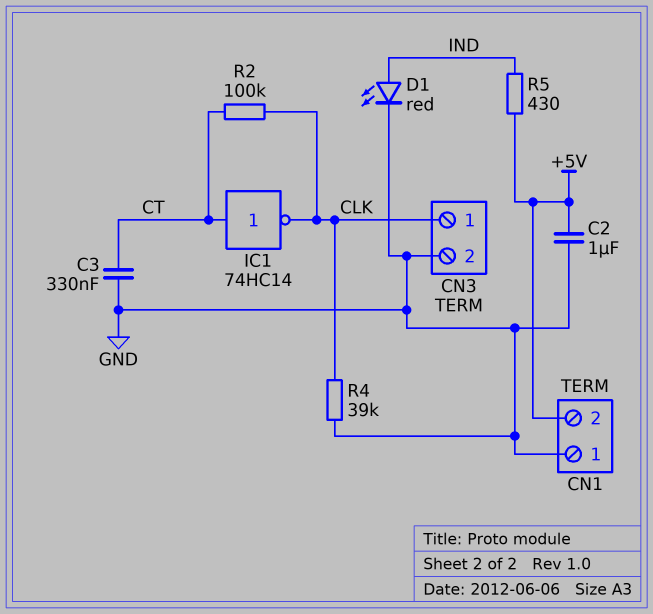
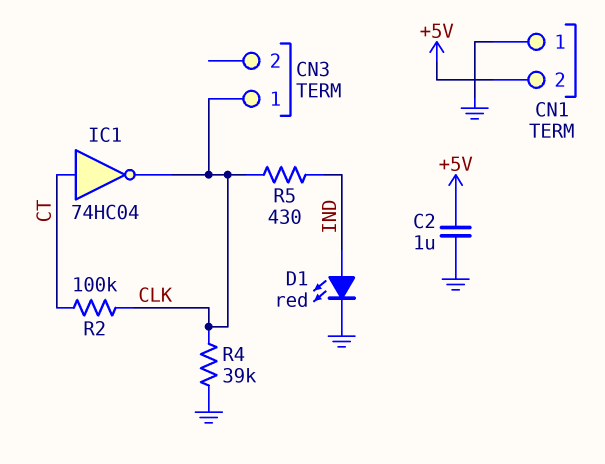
C3: 330nF (CT, GND) -> none
CN3 pin 2: GND -> none
IC1: NOT 74HC14 (in CT, out CLK) -> NOT 74HC04 (in CT, out CLK)
R5: 430 (+5V, IND) -> 430 (CLK, IND)

